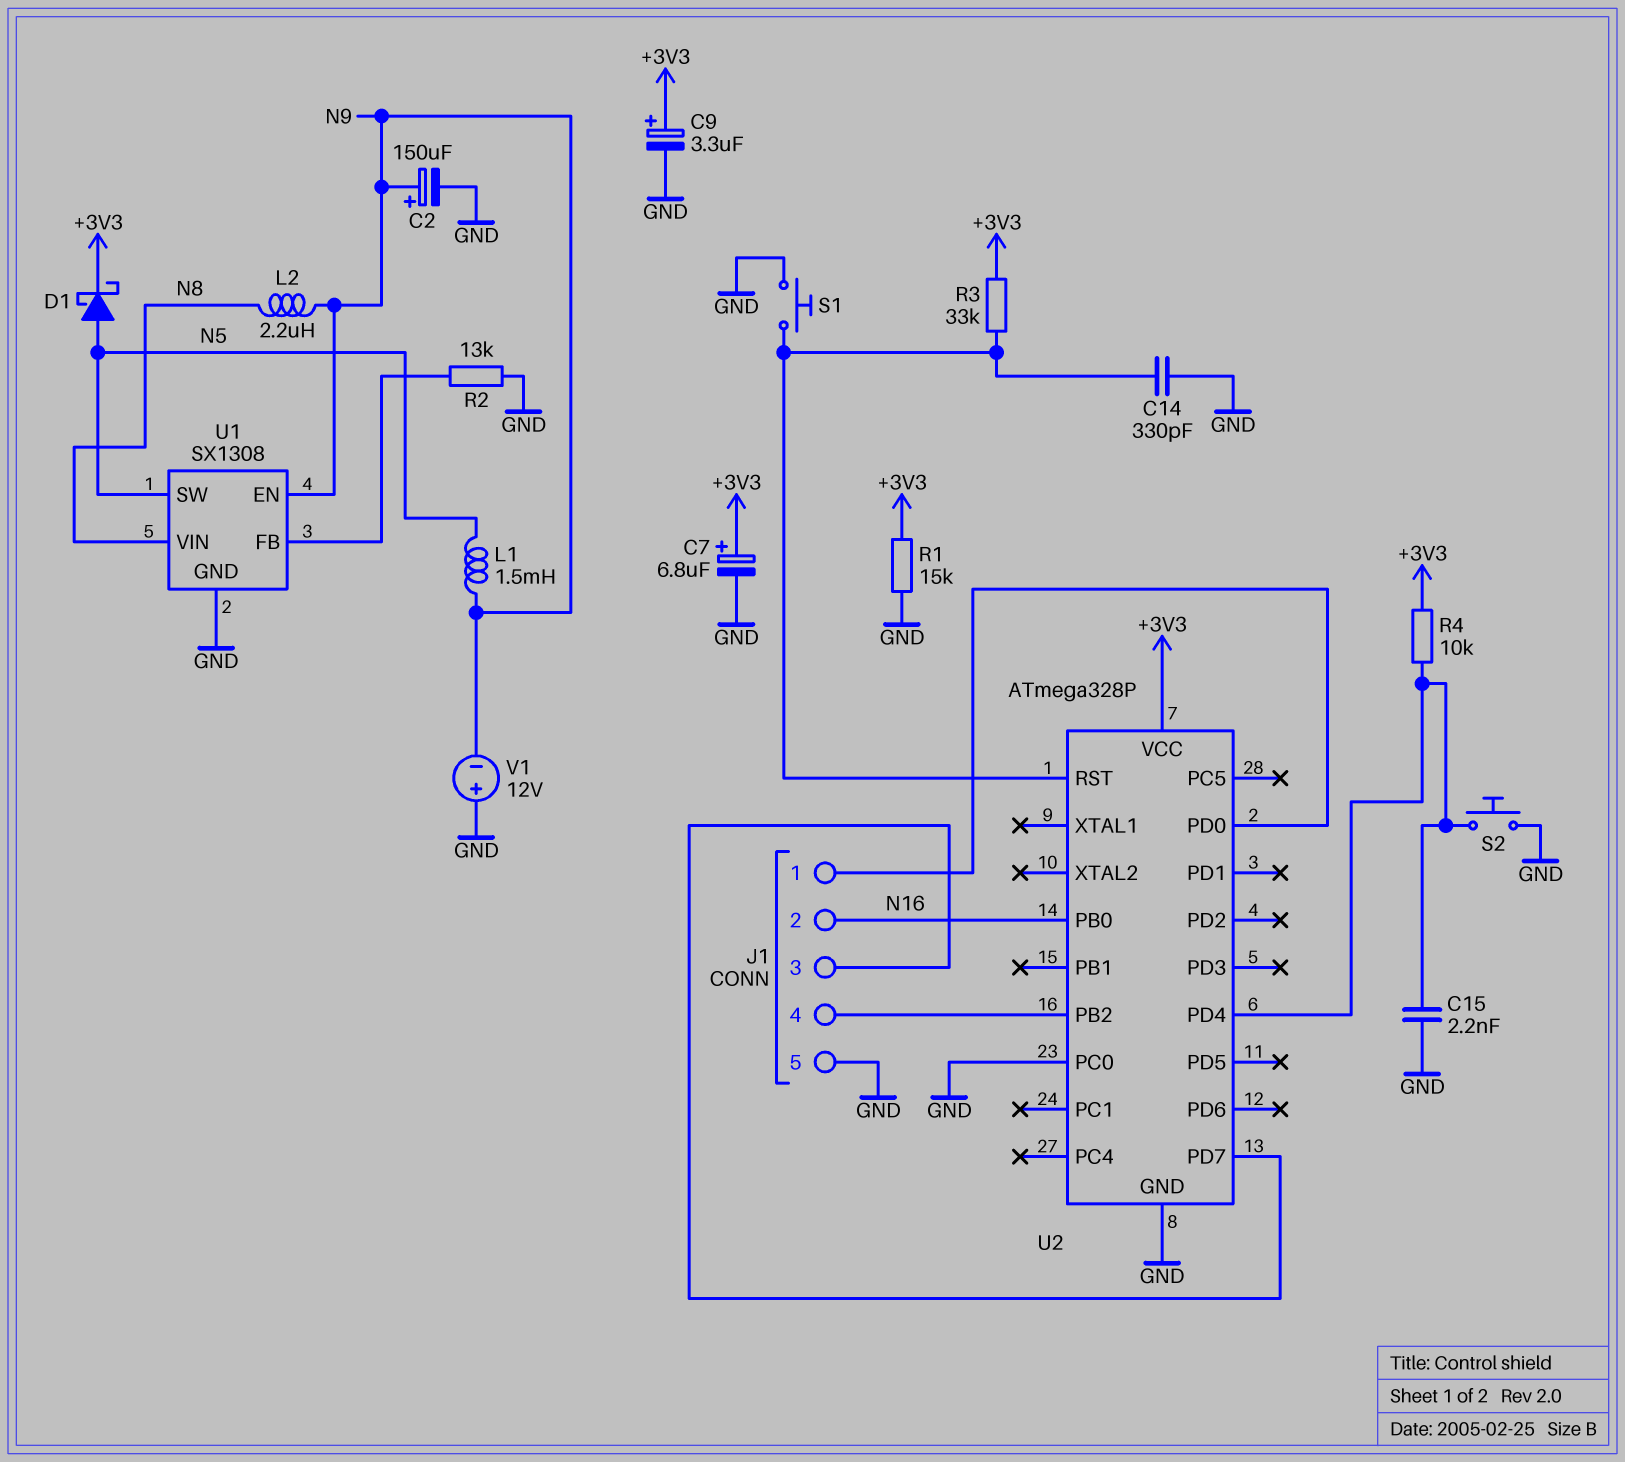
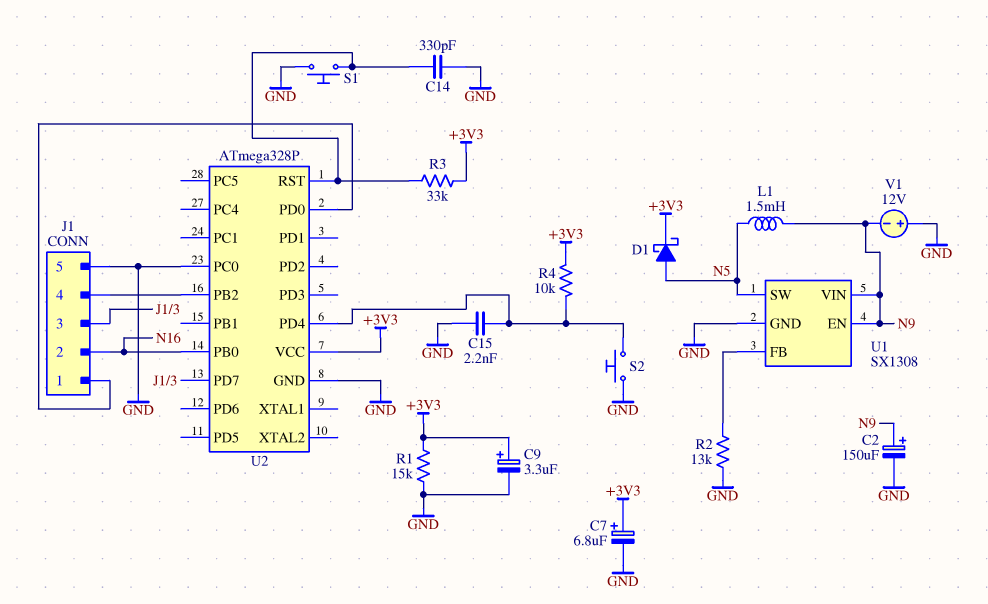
L2: 2.2uH (N8, N9) -> none
U1 pin VIN: N8 -> N9

